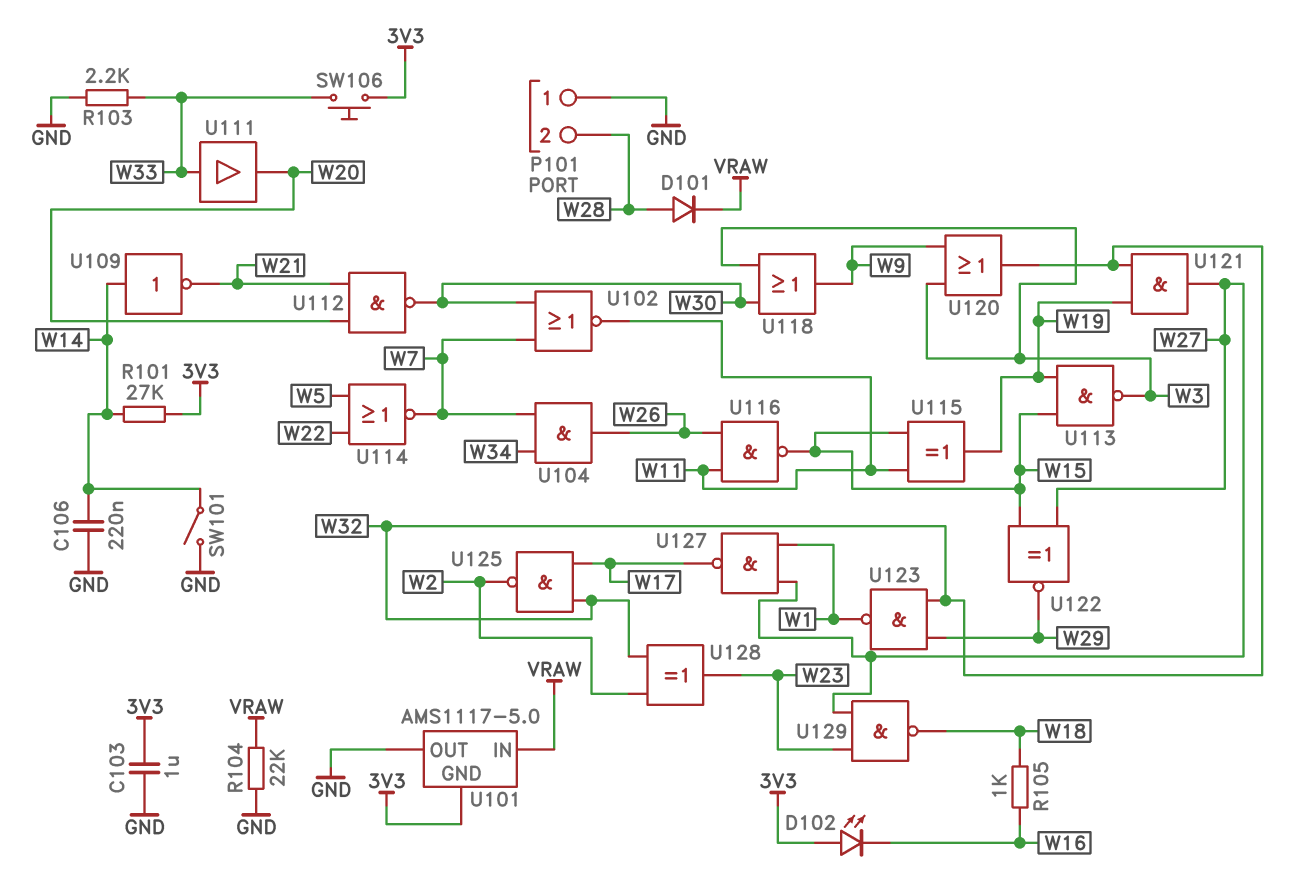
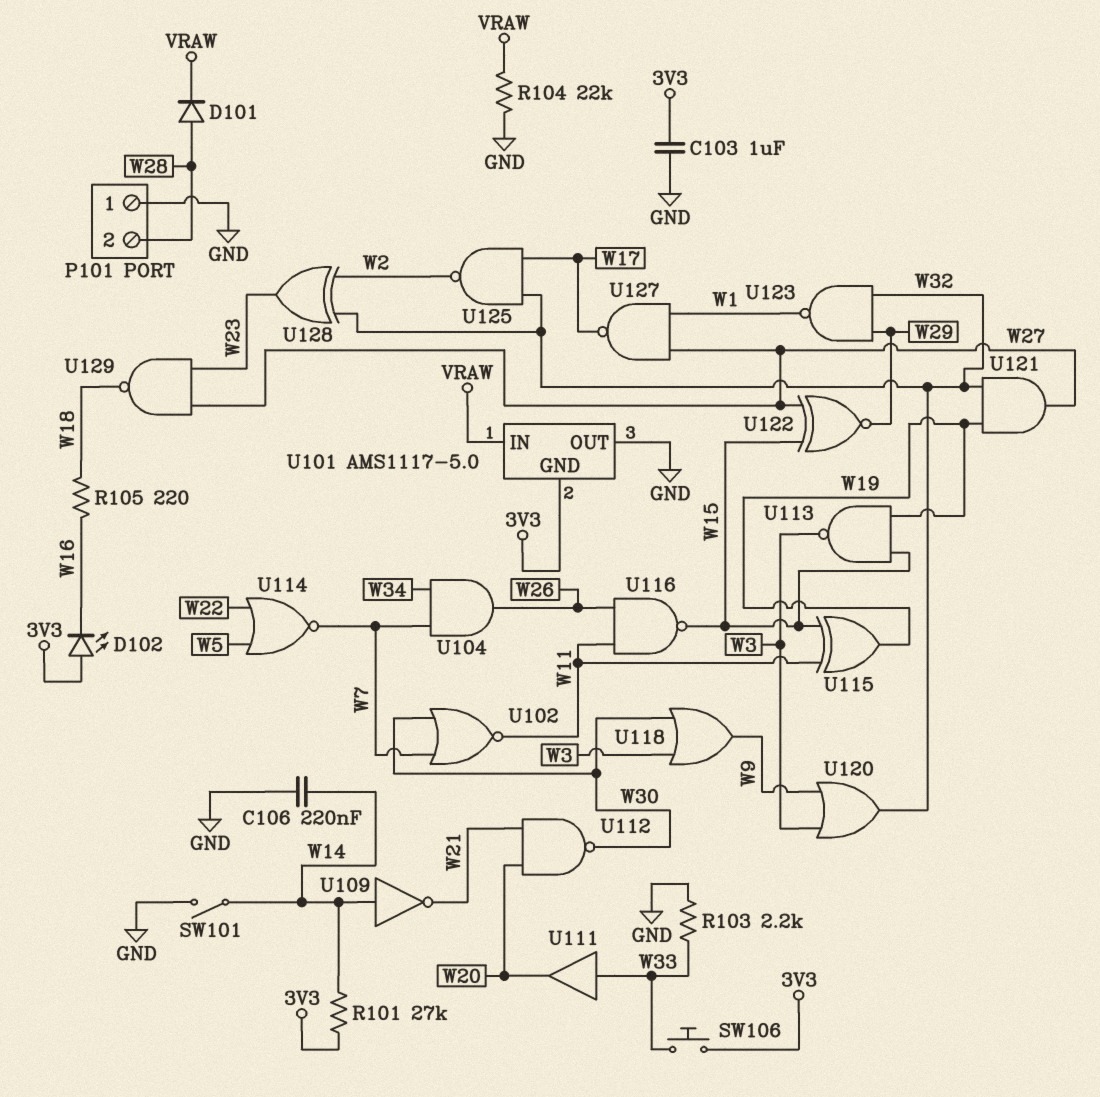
R105: 1k (W16, W18) -> 220 (W16, W18)

